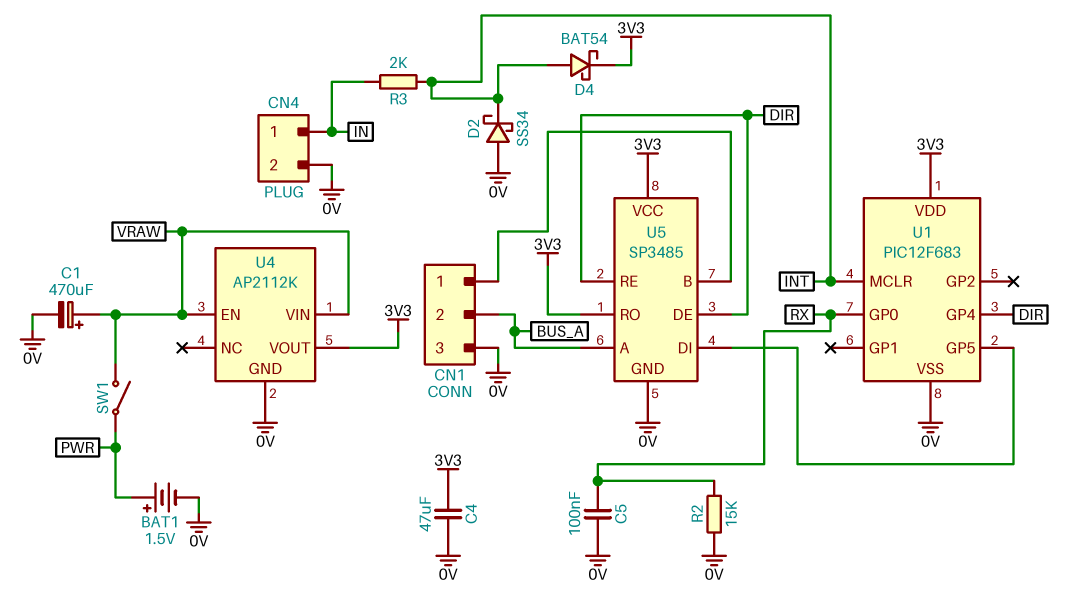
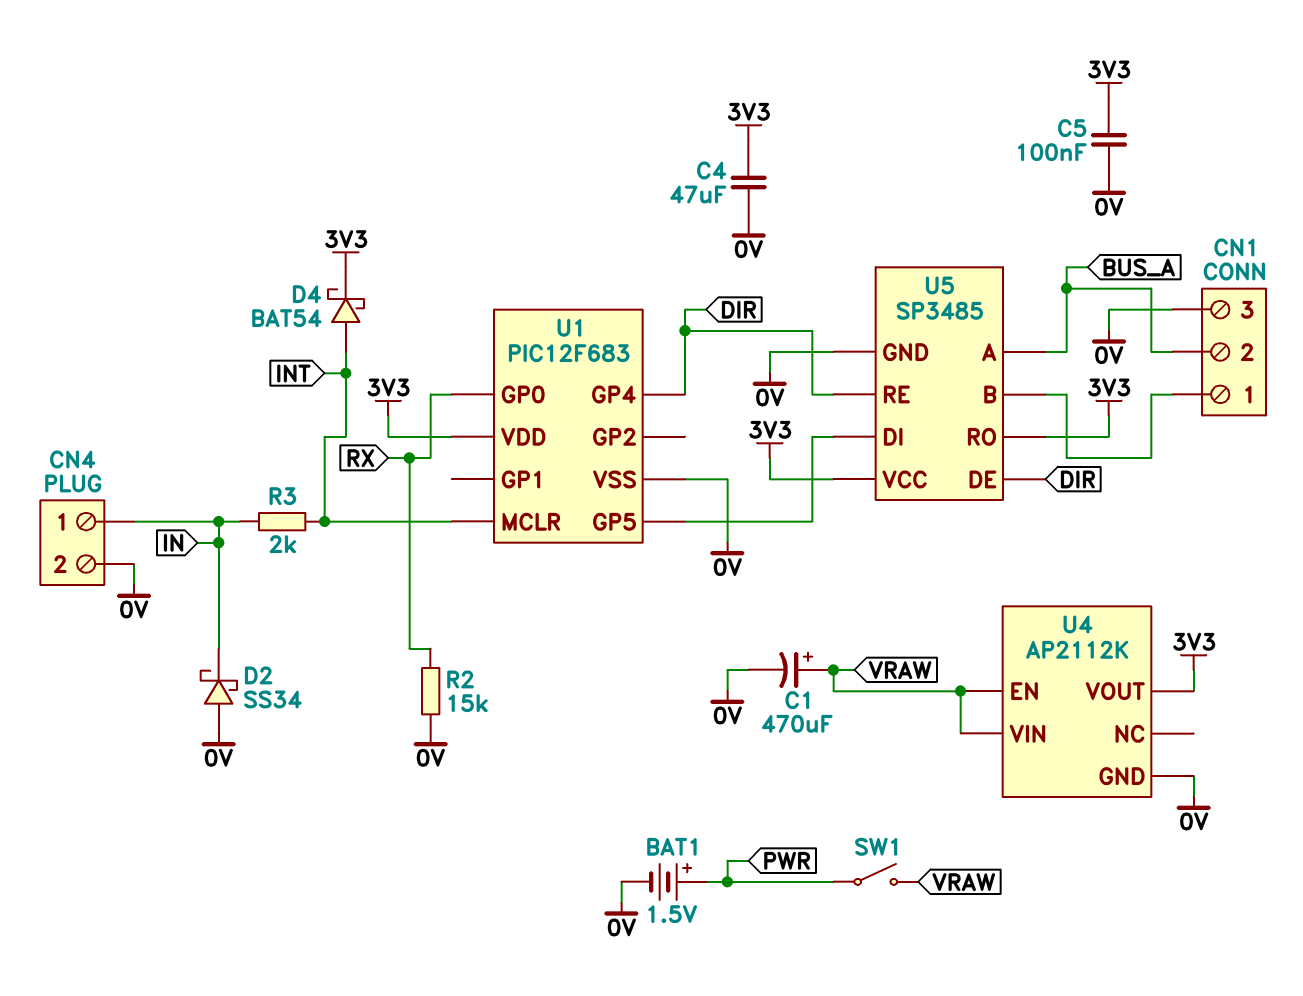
C5: 100nF (0V, RX) -> 100nF (0V, 3V3)
D2: schottky SS34 (A 0V, K INT) -> schottky SS34 (A 0V, K IN)

